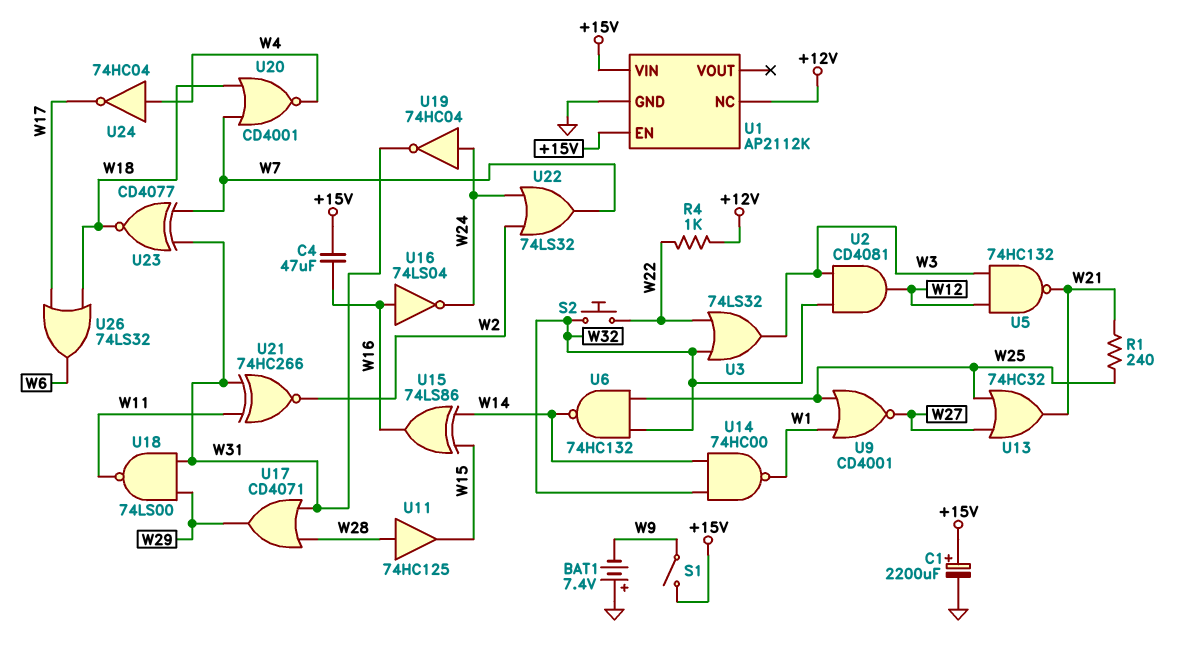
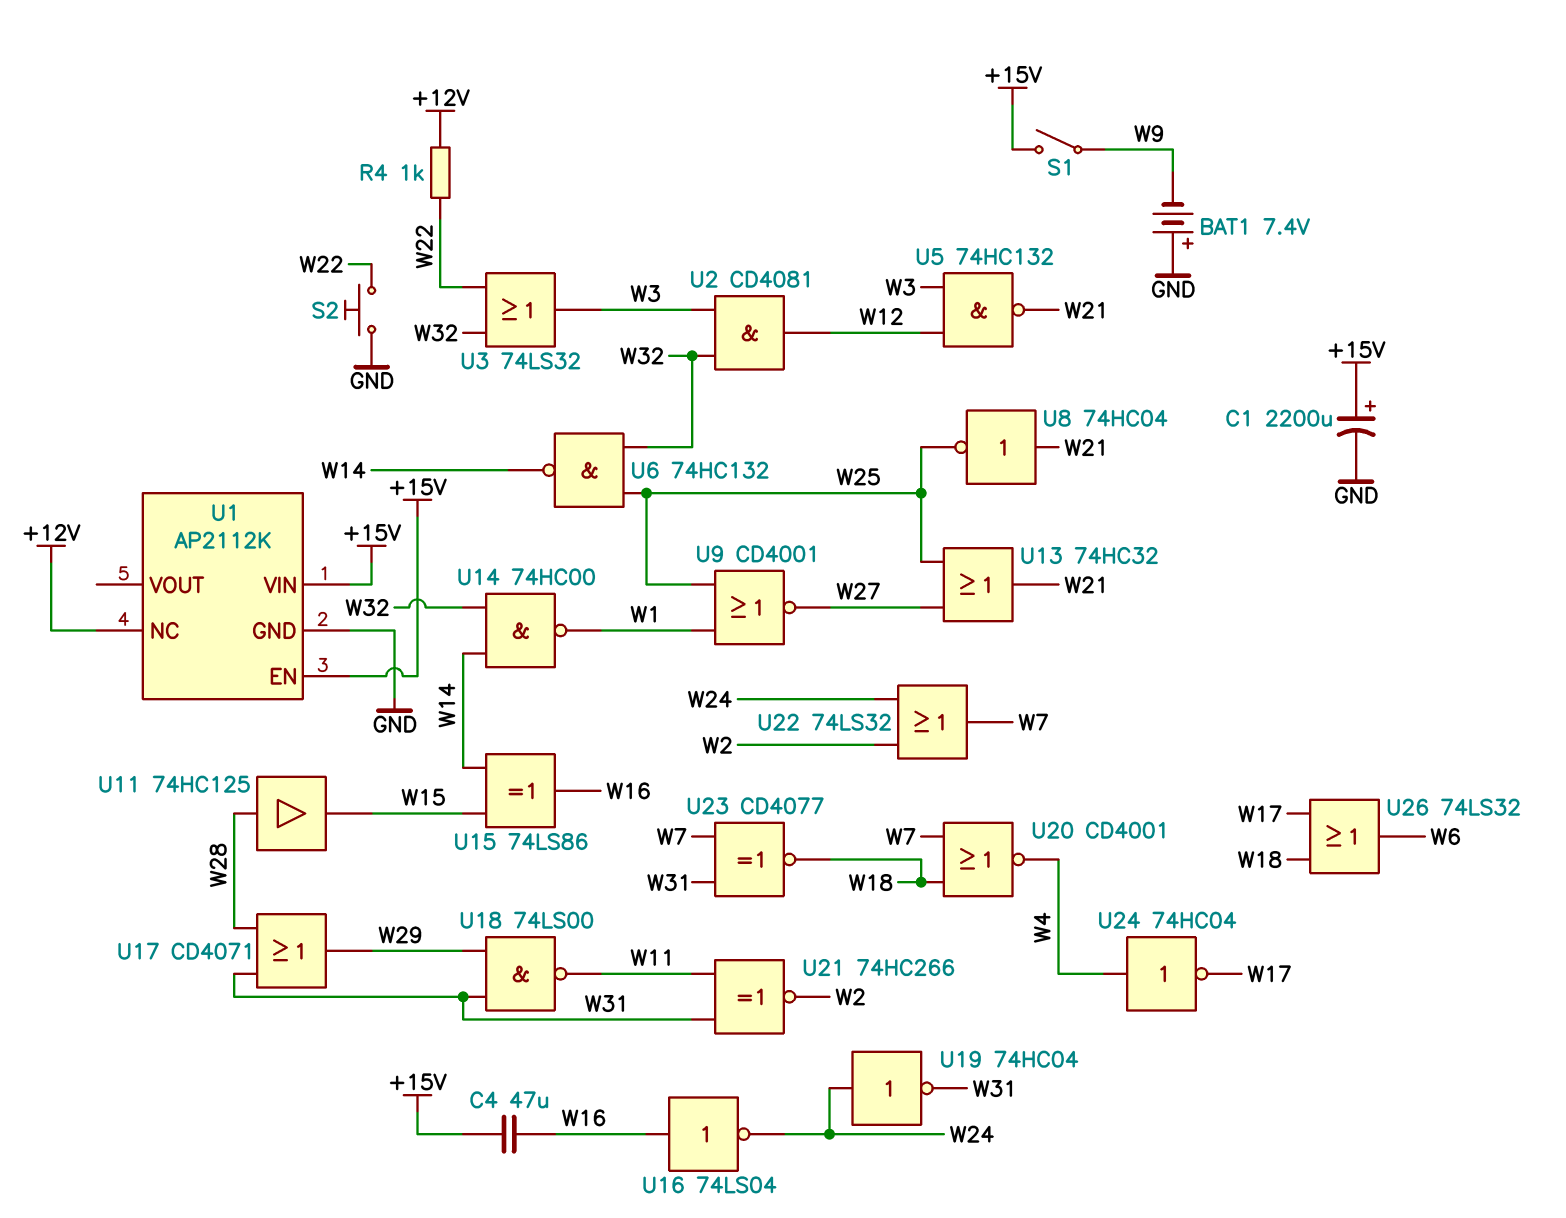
R1: 240 (W21, W25) -> none
S2: button (W22, W32) -> button (GND, W22)
U8: none -> NOT 74HC04 (in W21, out W25)

